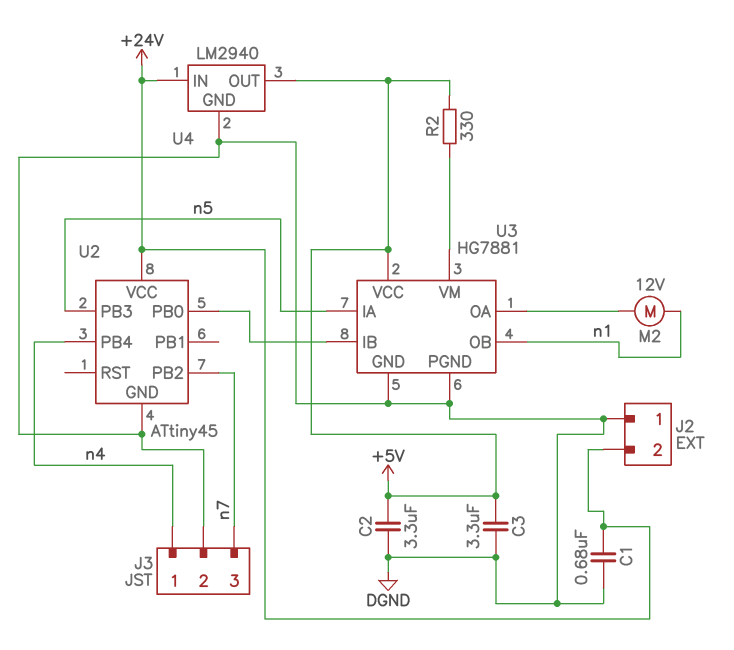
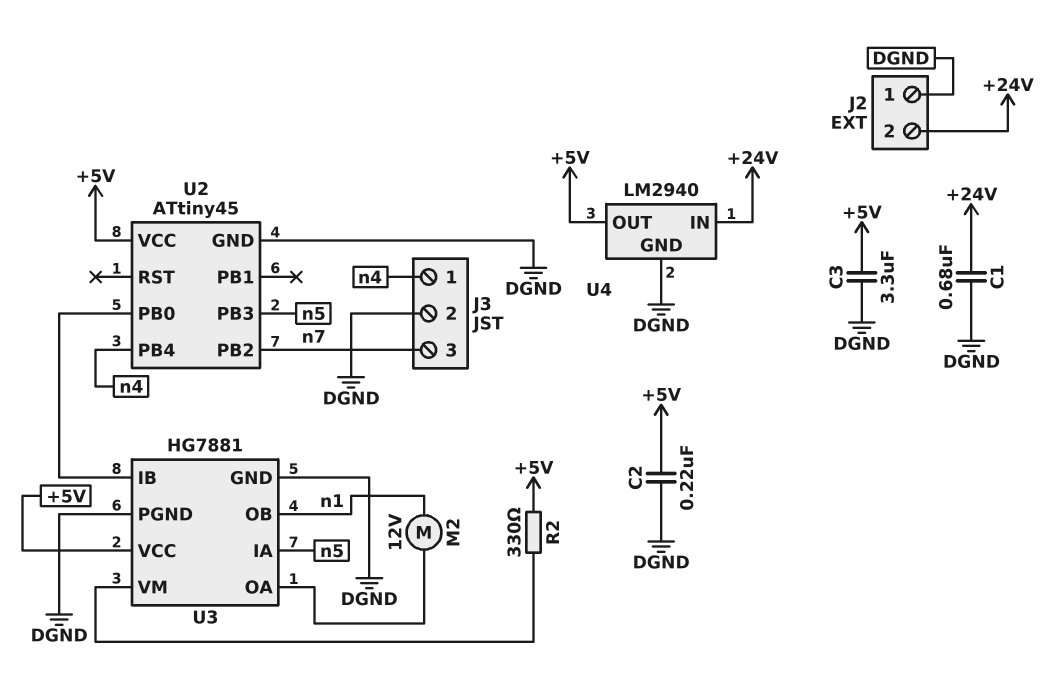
C2: 3.3uF (+5V, DGND) -> 220nF (+5V, DGND)
U2 pin VCC: +24V -> +5V

